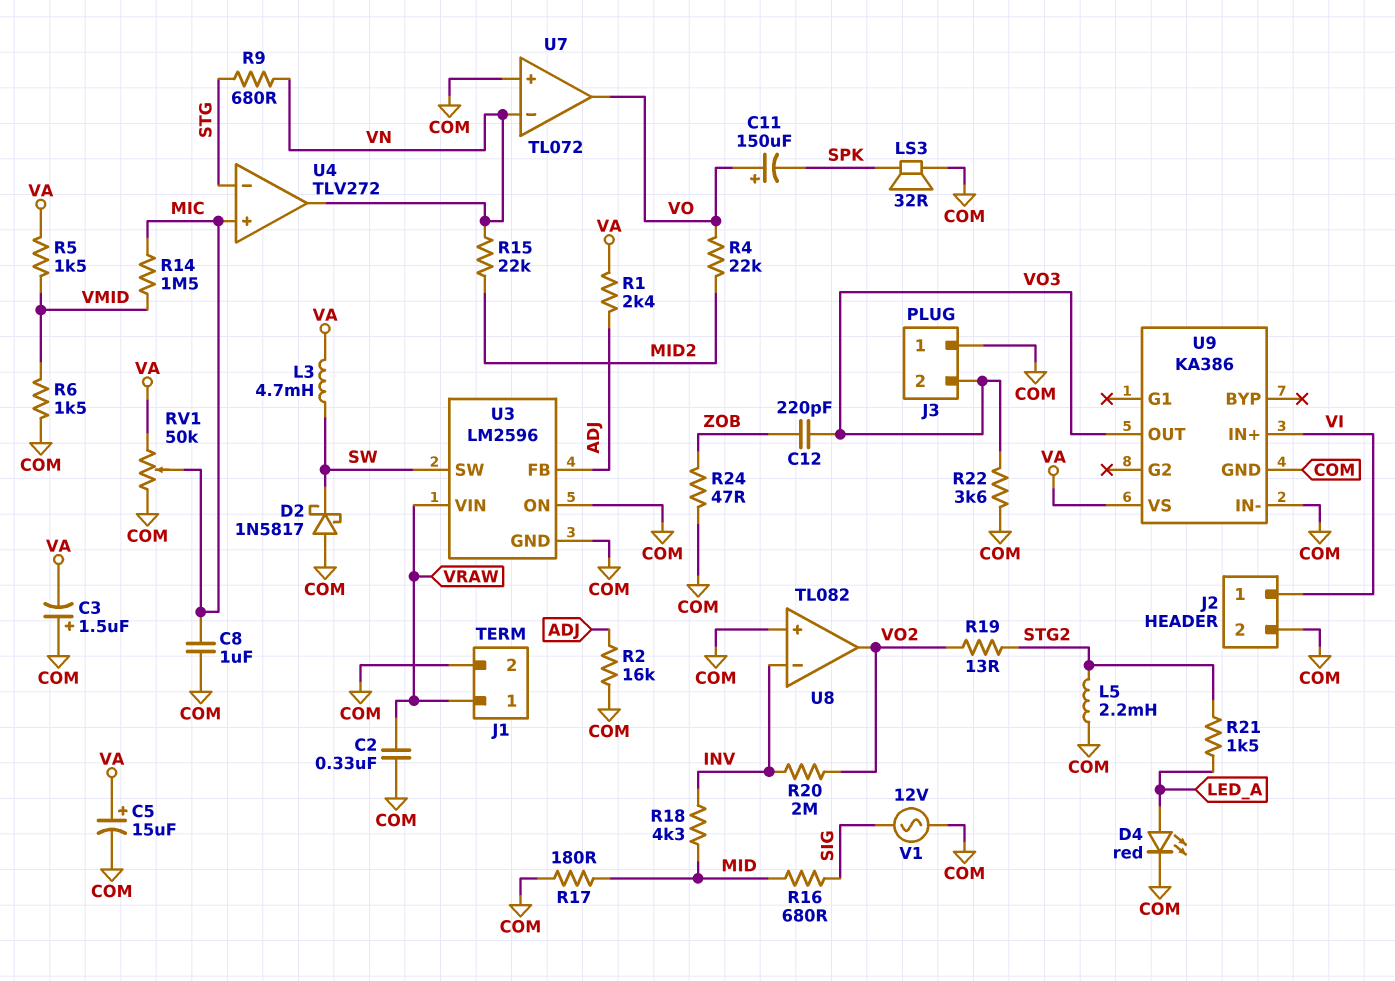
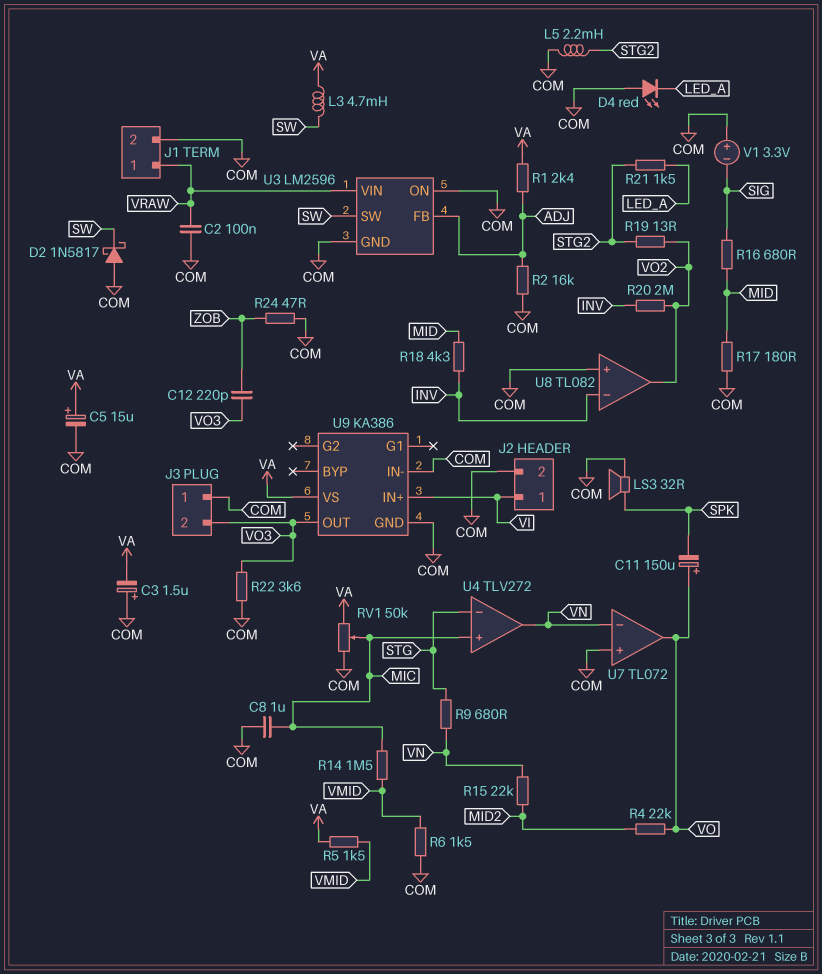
C2: 330nF (COM, VRAW) -> 100nF (COM, VRAW)
D4: LED red (A LED_A, K COM) -> LED red (A COM, K LED_A)
V1: AC 12V (COM, SIG) -> 3.3V (plus COM, minus SIG)

